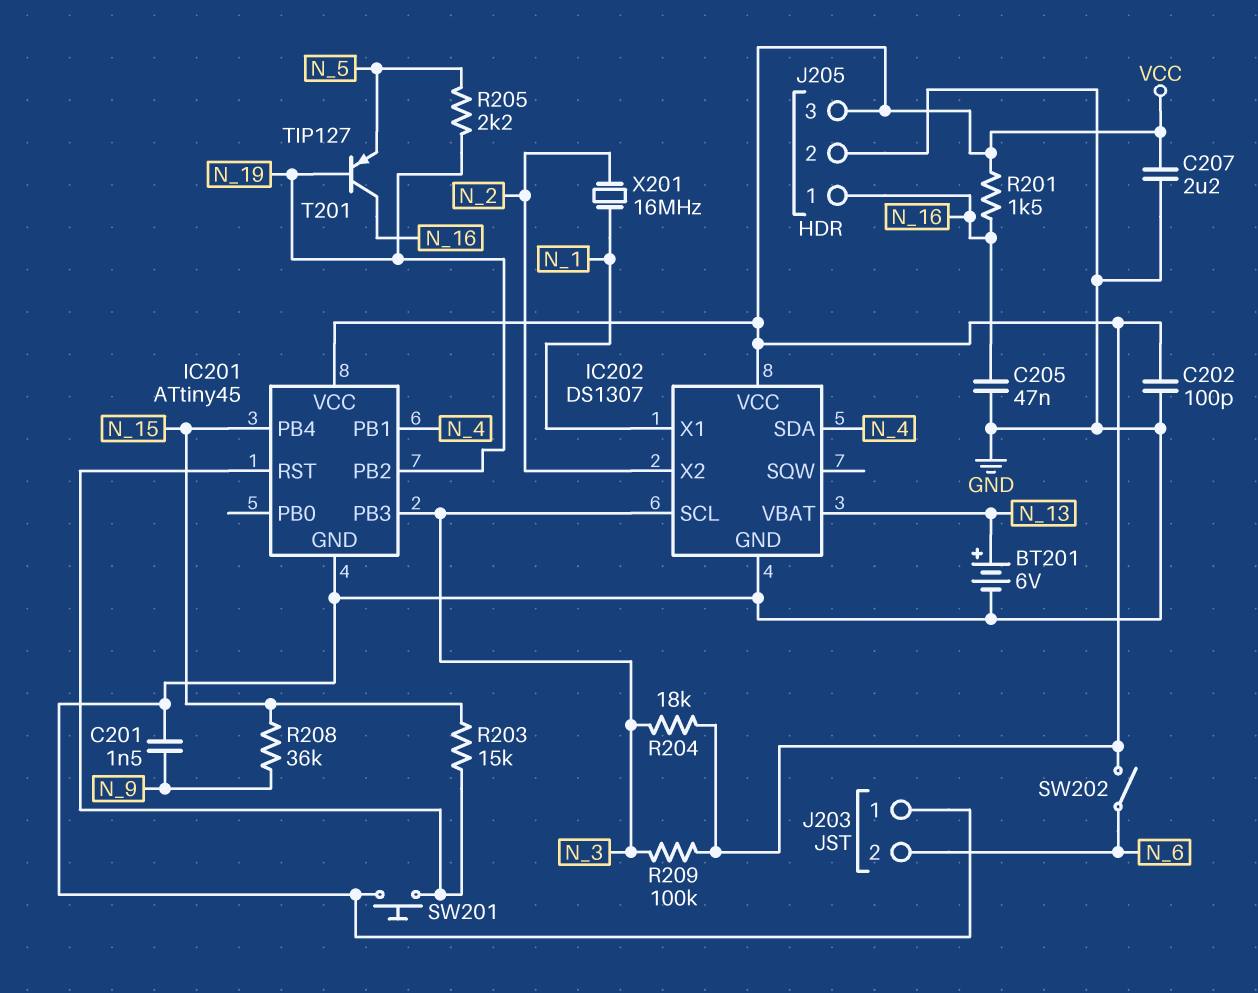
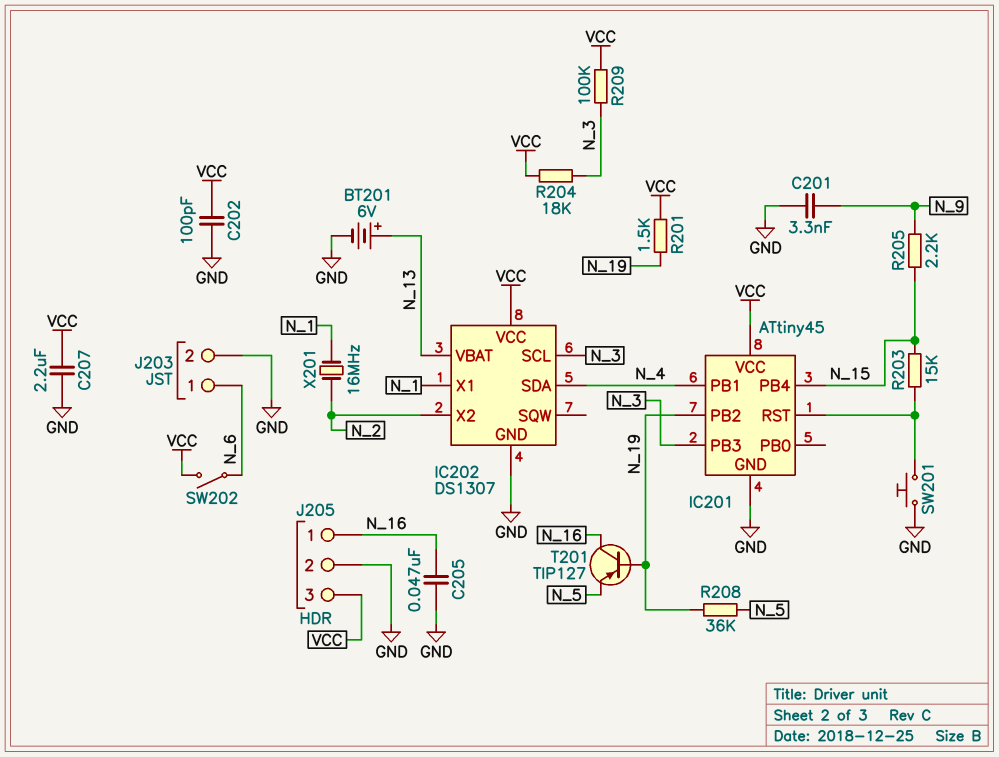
C201: 1.5nF (GND, N_9) -> 3.3nF (GND, N_9)
J203 pin 1: GND -> N_6
J203 pin 2: N_6 -> GND
R201: 1.5k (N_16, VCC) -> 1.5k (N_19, VCC)
R205: 2.2k (N_5, N_19) -> 2.2k (N_9, N_15)
R208: 36k (N_9, N_15) -> 36k (N_5, N_19)

